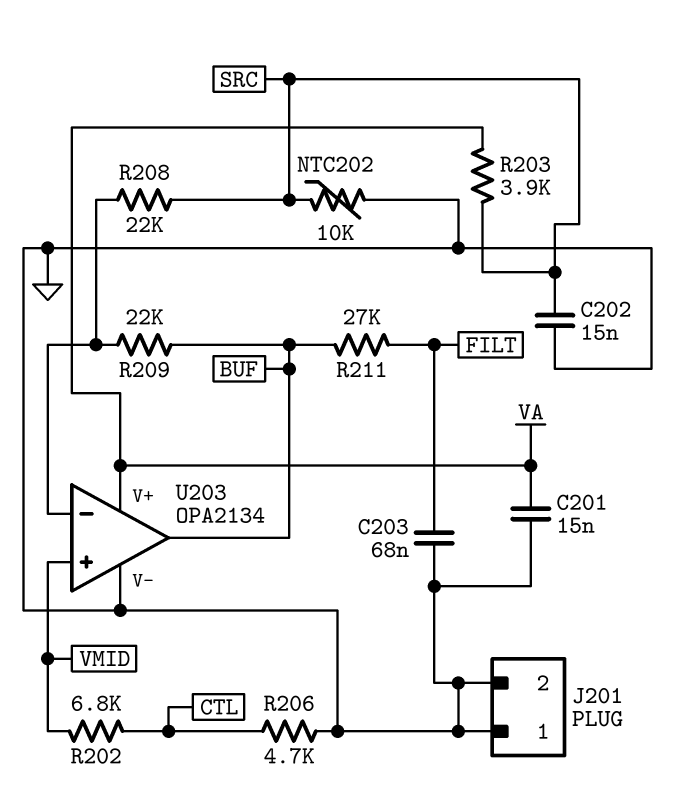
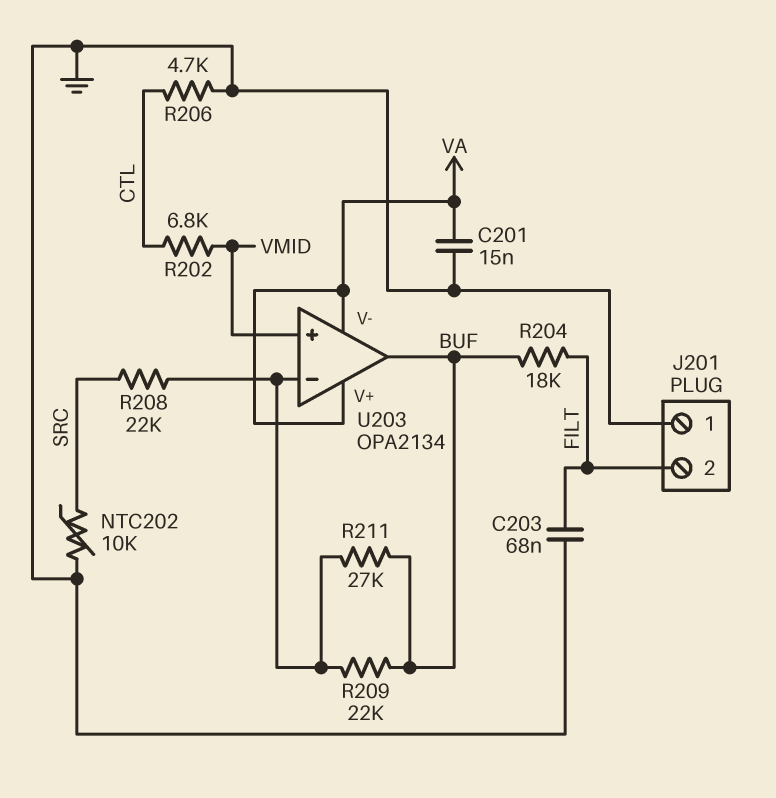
C202: 15nF (GND, SRC) -> none
J201 pin 2: GND -> FILT
R203: 3.9k (SRC, VA) -> none
R204: none -> 18k (BUF, FILT)
R211: 27k (BUF, FILT) -> 27k (BUF, U203/in-)
U203 pin V-: GND -> VA

